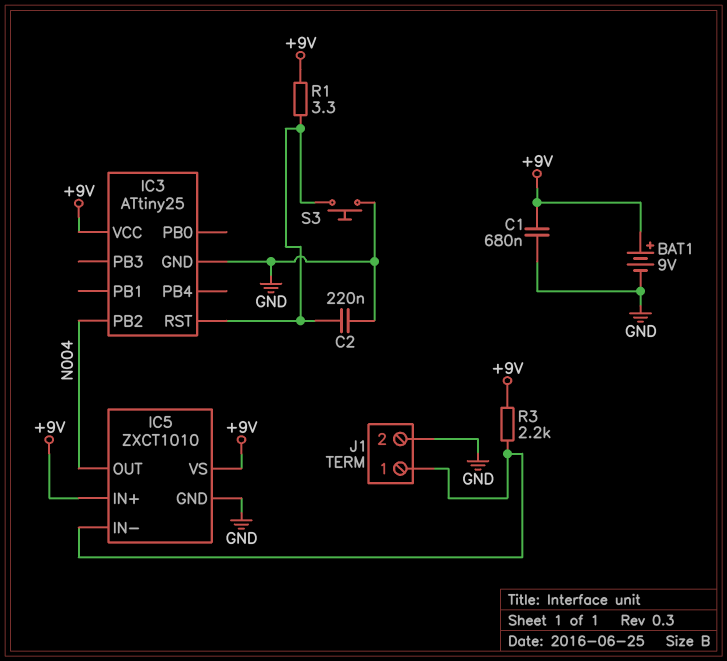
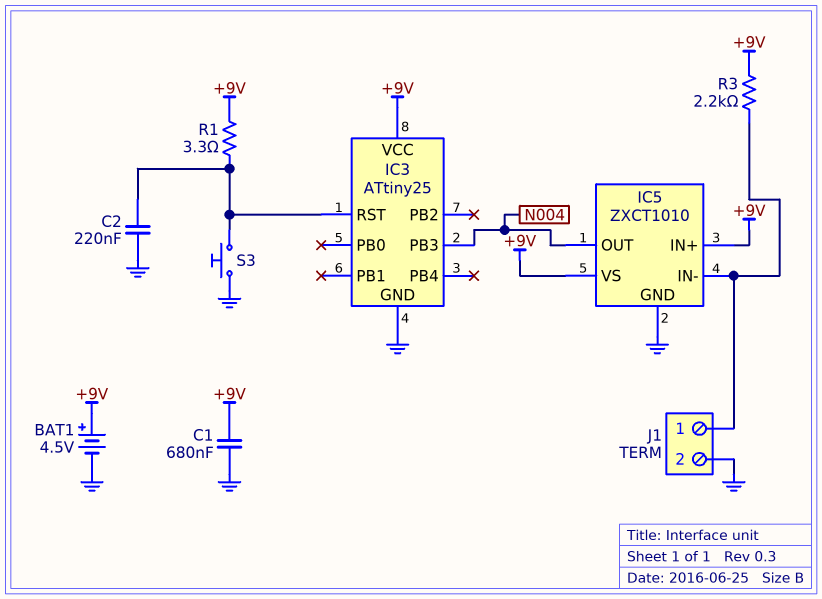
BAT1: 9V (plus +9V, minus GND) -> 4.5V (plus +9V, minus GND)
IC3 pin PB2: N004 -> none
IC3 pin PB3: none -> N004

